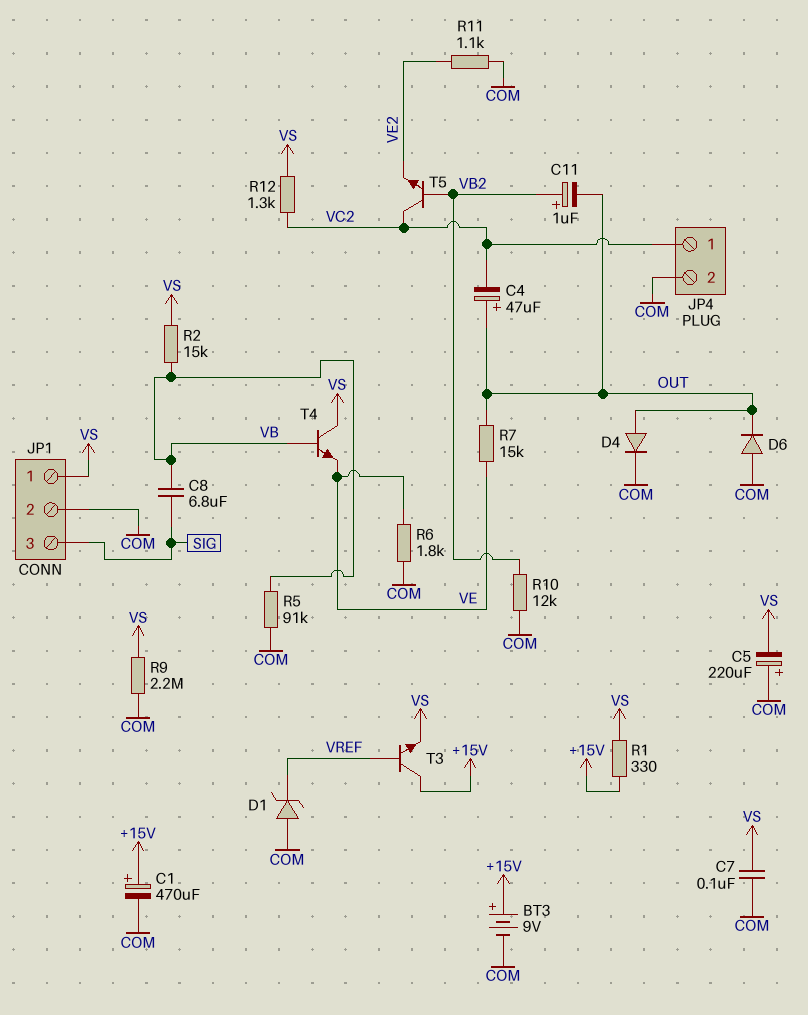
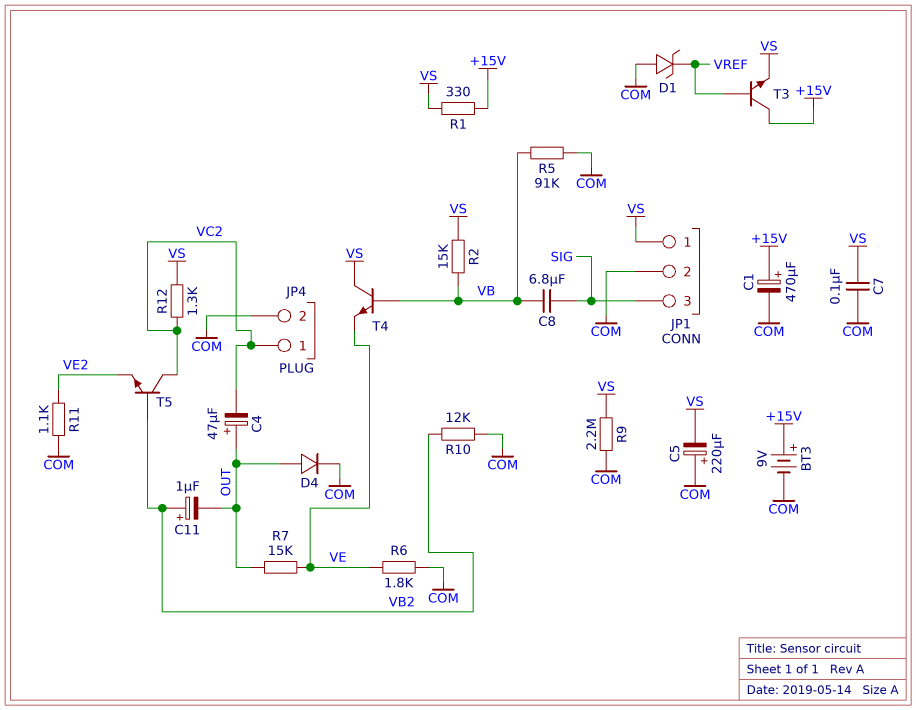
D6: diode (A COM, K OUT) -> none

